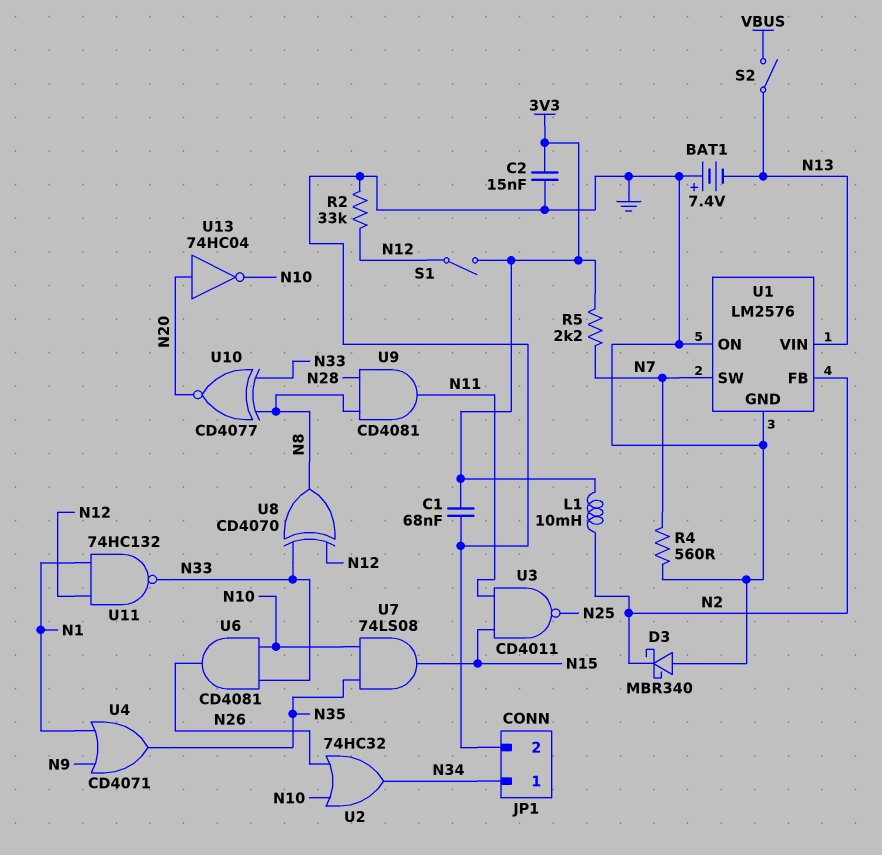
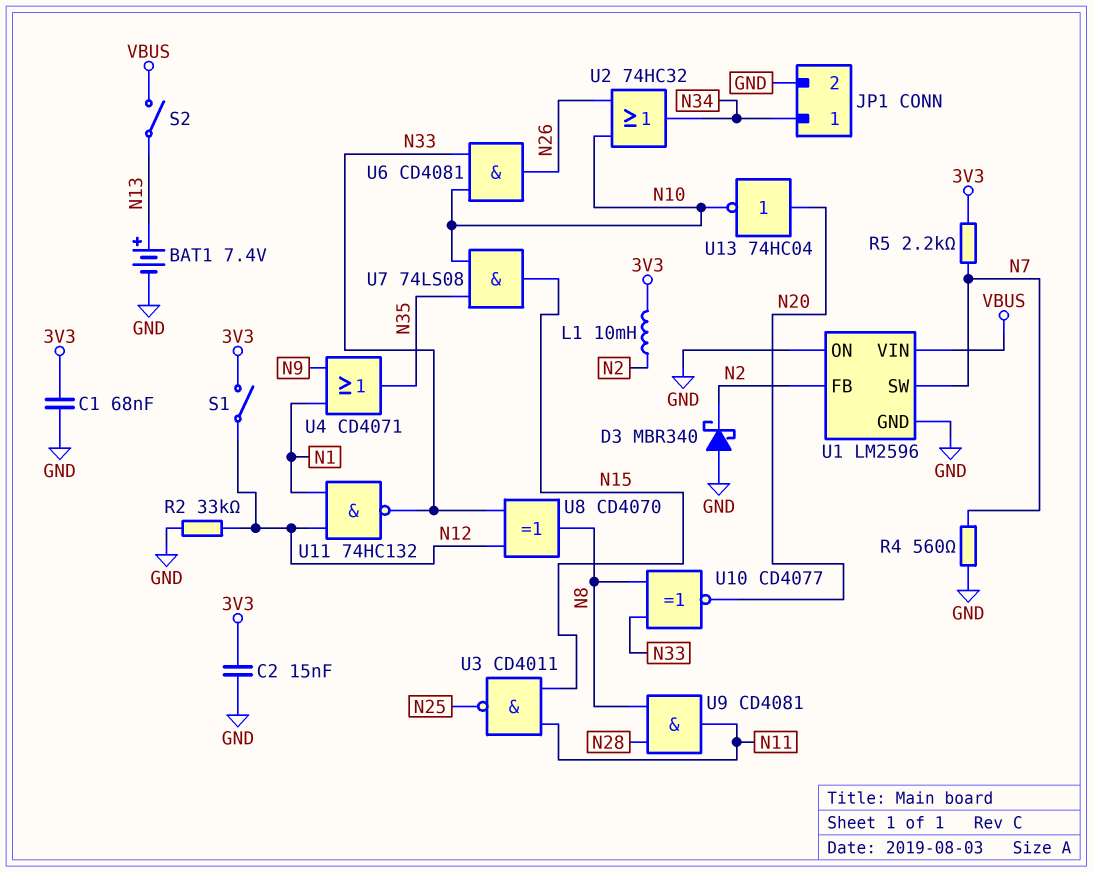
BAT1: 7.4V (plus GND, minus N13) -> 7.4V (plus N13, minus GND)
U1: LM2576 -> LM2596
U1 pin VIN: N13 -> VBUS

